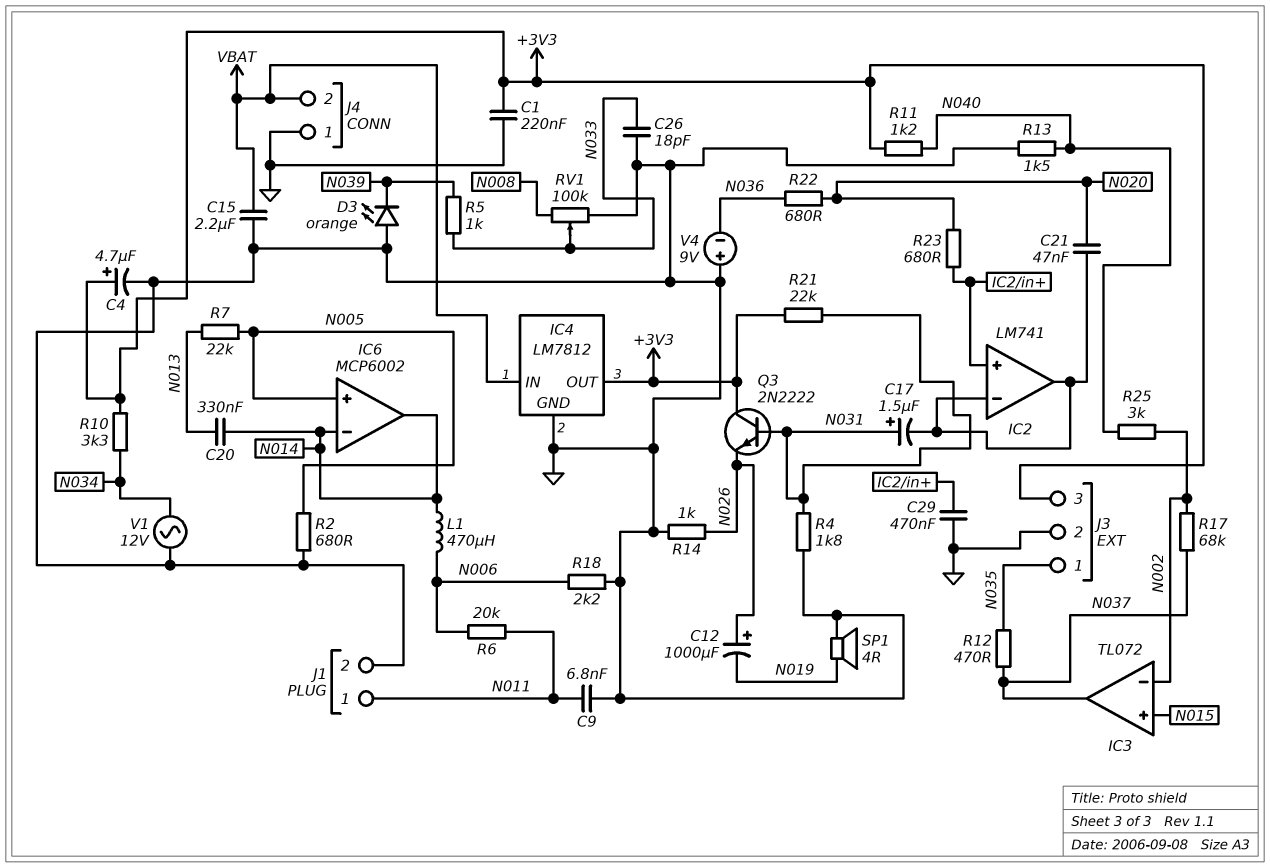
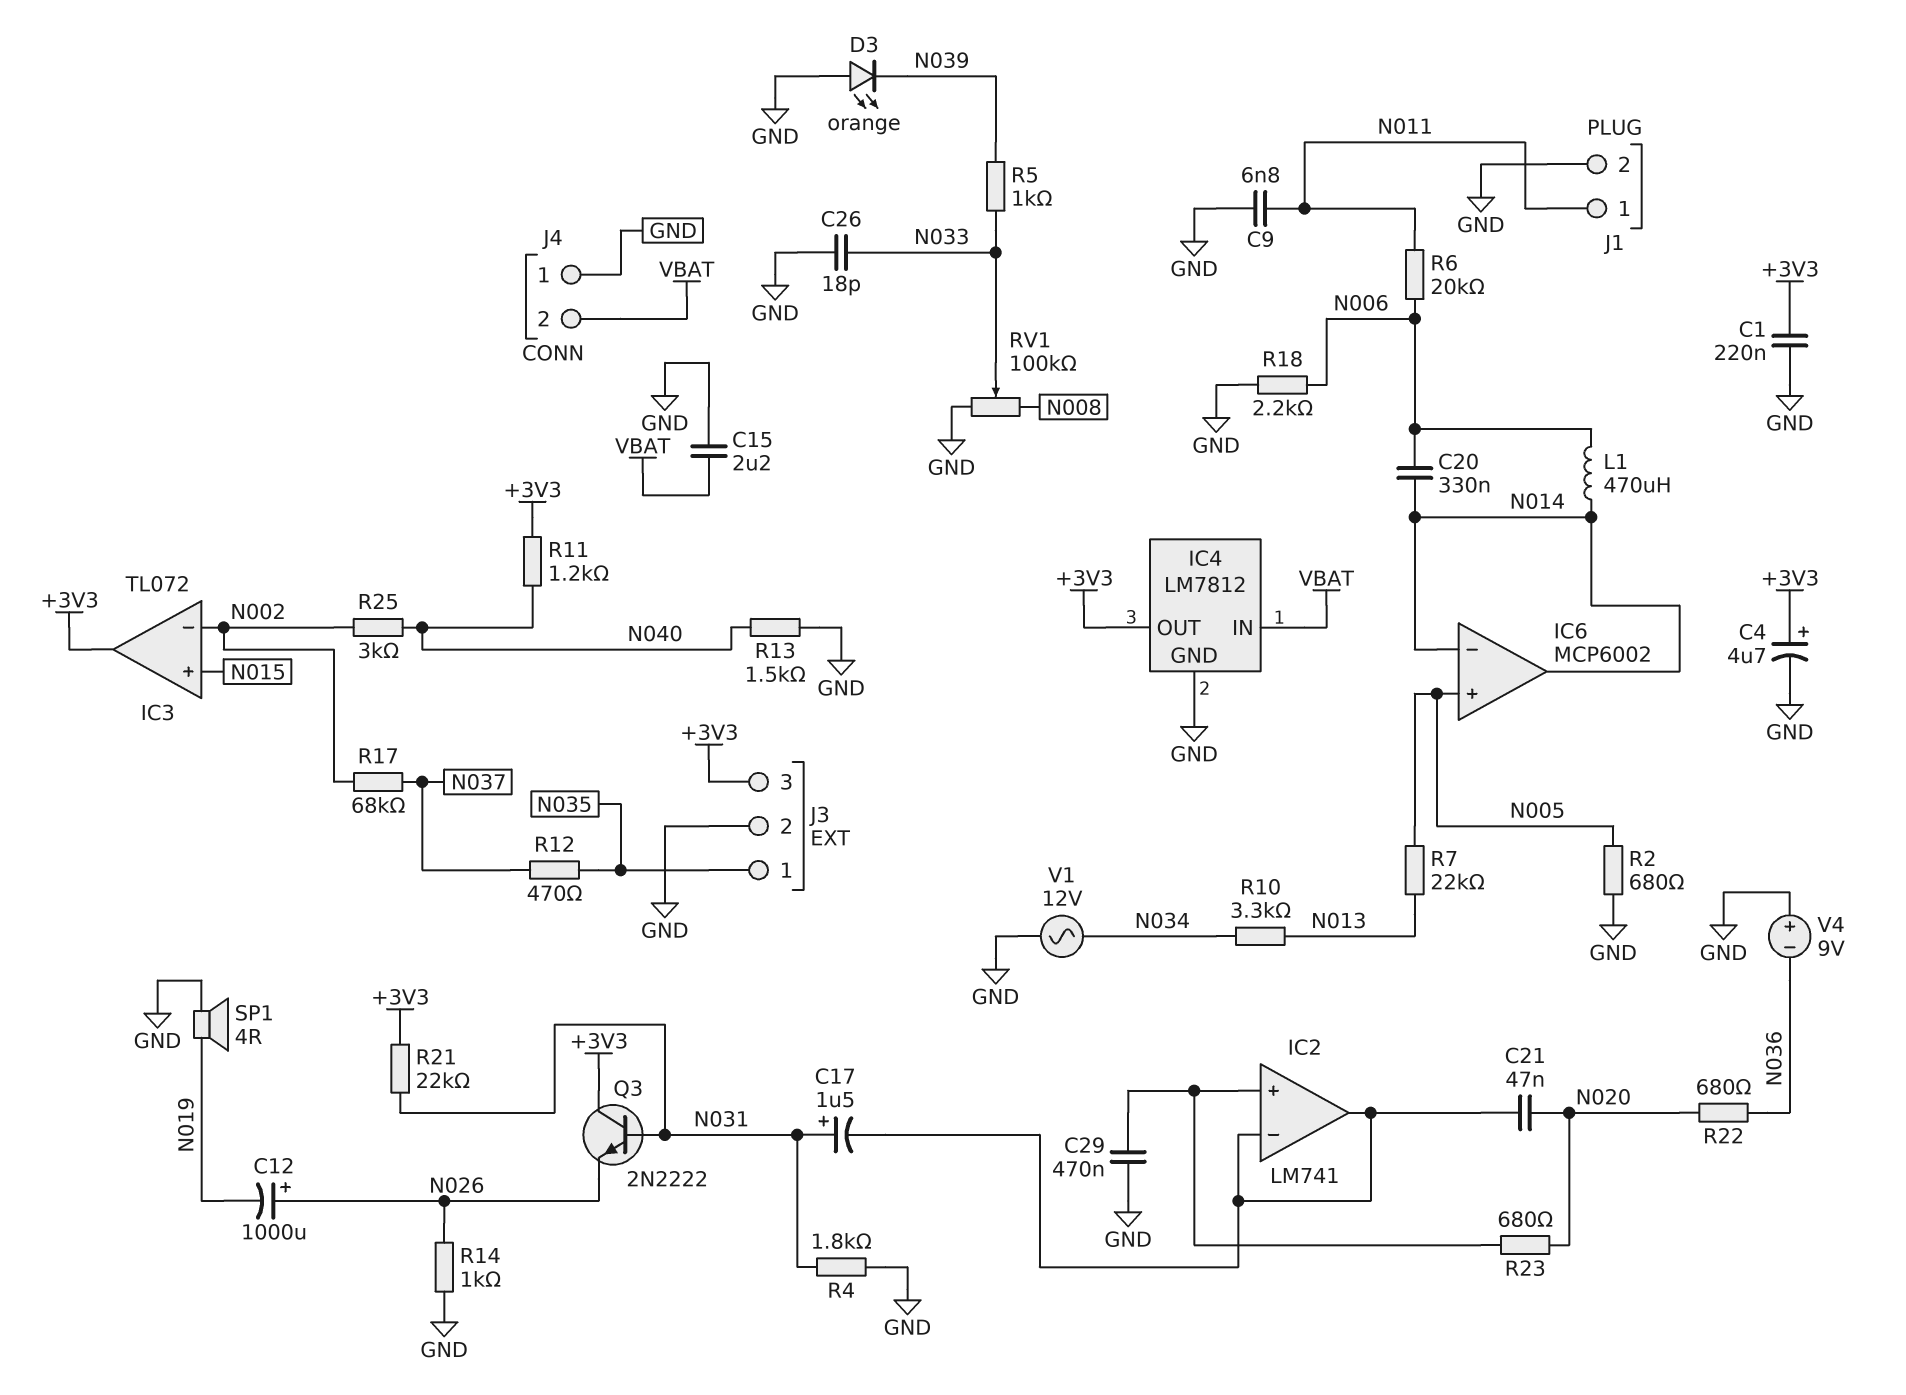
C20: 330nF (N013, N014) -> 330nF (N006, N014)
IC3 pin out: N037 -> +3V3
R10: 3.3k (+3V3, N034) -> 3.3k (N013, N034)

